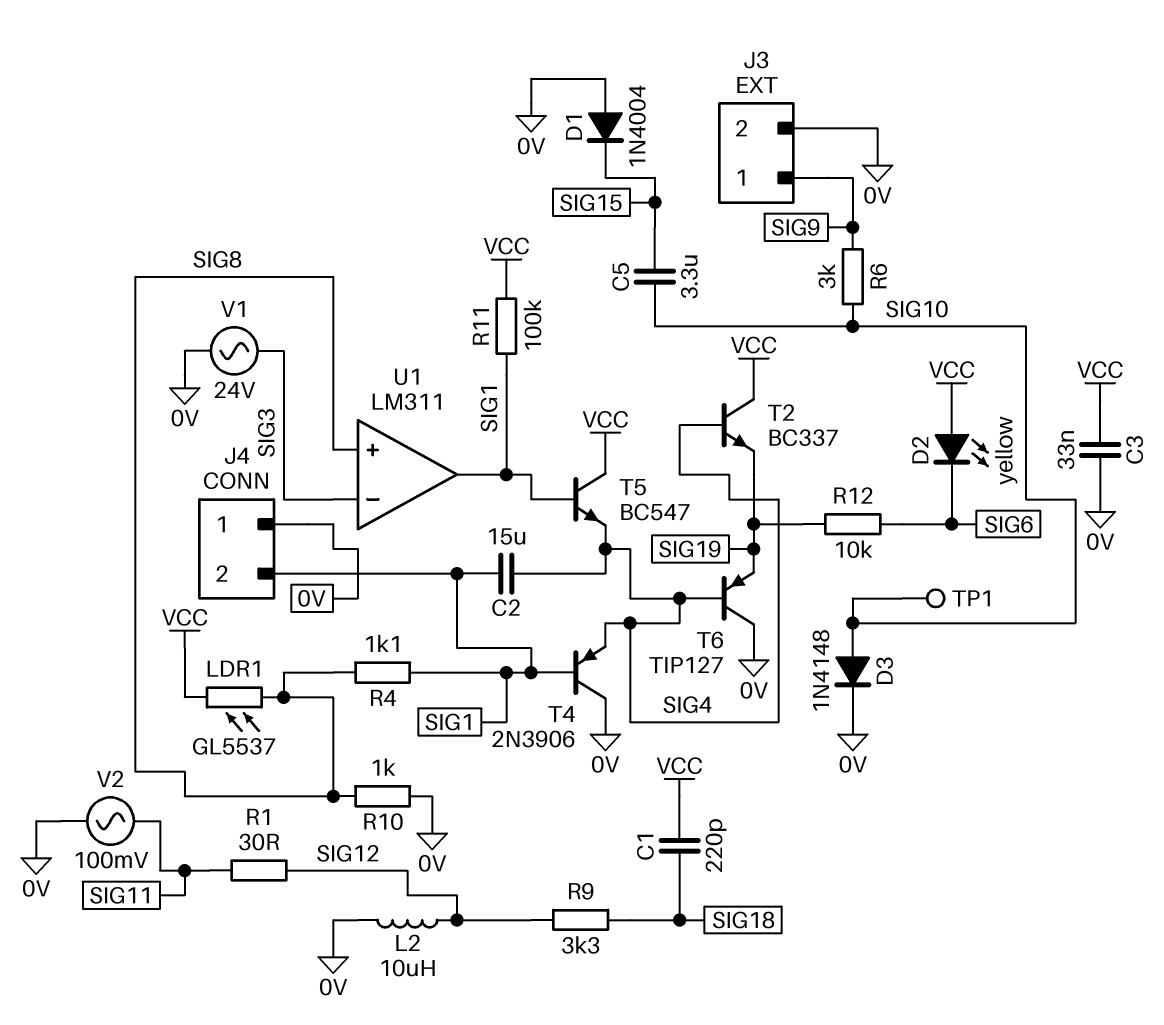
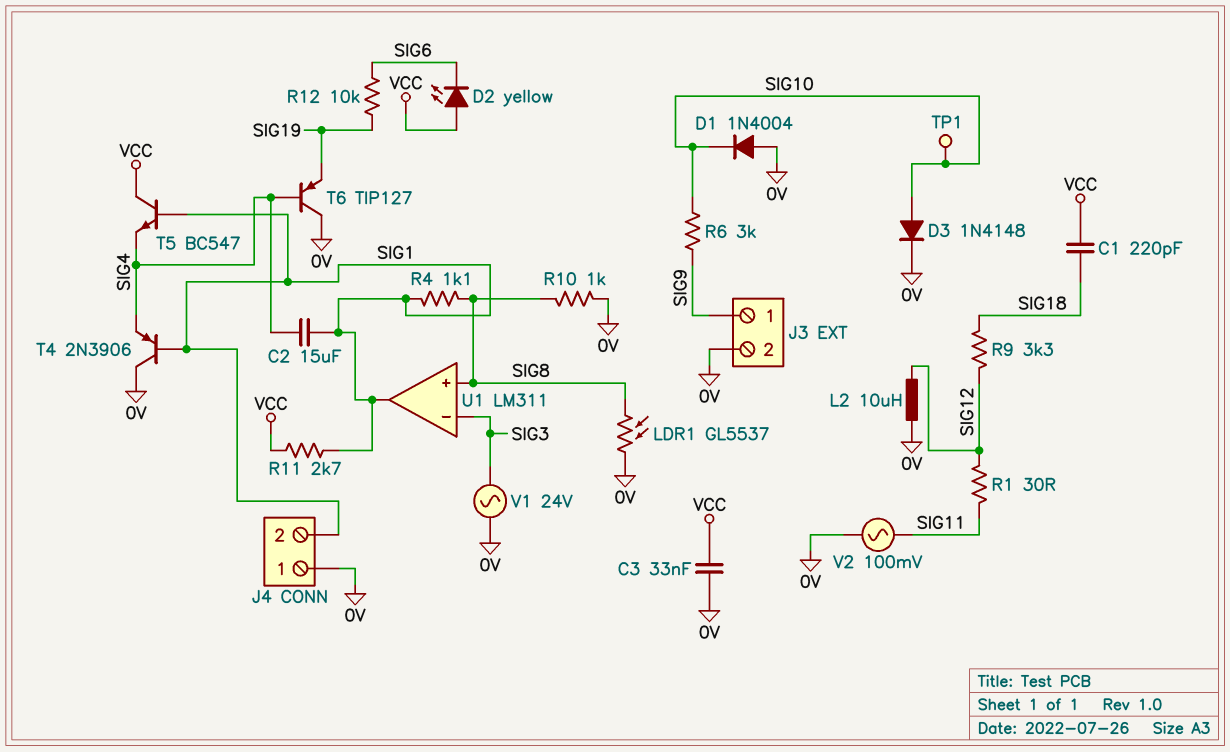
C5: 3.3uF (SIG10, SIG15) -> none
D1: diode 1N4004 (A 0V, K SIG15) -> diode 1N4004 (A 0V, K SIG10)
LDR1: GL5537 (SIG8, VCC) -> GL5537 (0V, SIG8)
R11: 100k (SIG1, VCC) -> 2.7k (SIG1, VCC)
T2: NPN BC337 (B SIG4, C VCC, E SIG19) -> none

